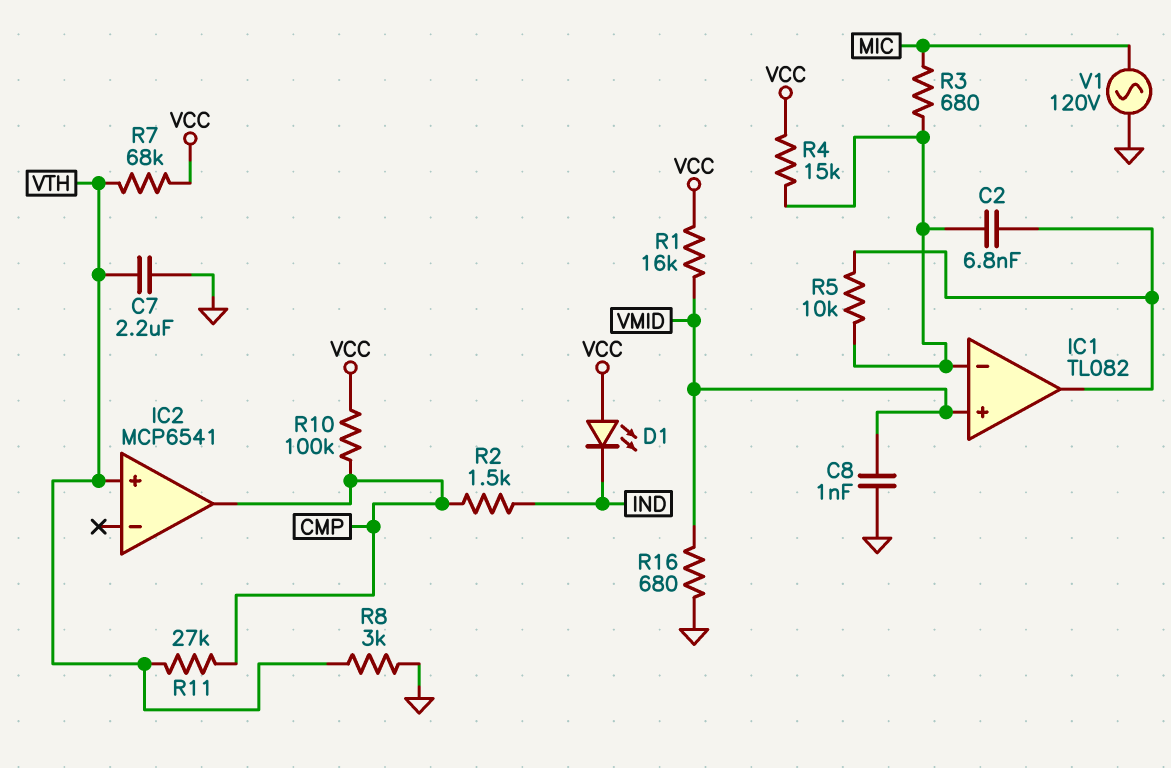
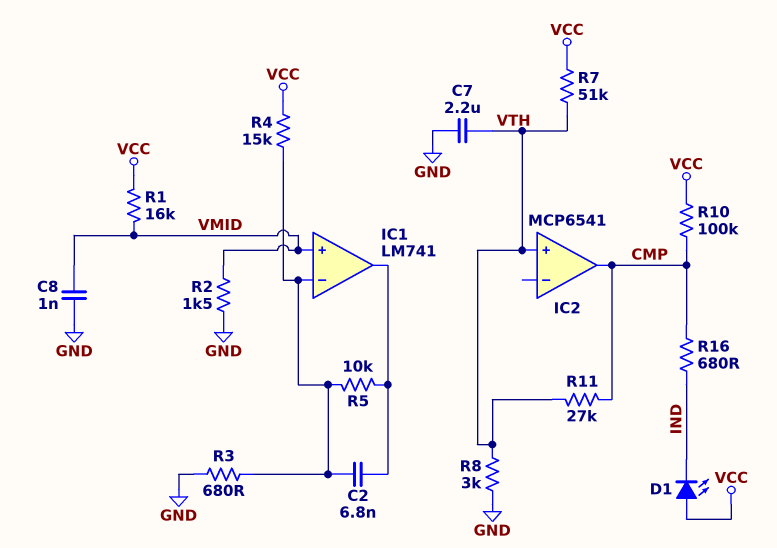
IC1: TL082 -> LM741
R2: 1.5k (CMP, IND) -> 1.5k (GND, VMID)
R3: 680 (IC1/in-, MIC) -> 680 (GND, IC1/in-)
R7: 68k (VCC, VTH) -> 51k (VCC, VTH)
R16: 680 (GND, VMID) -> 680 (CMP, IND)
V1: AC 120V (GND, MIC) -> none

